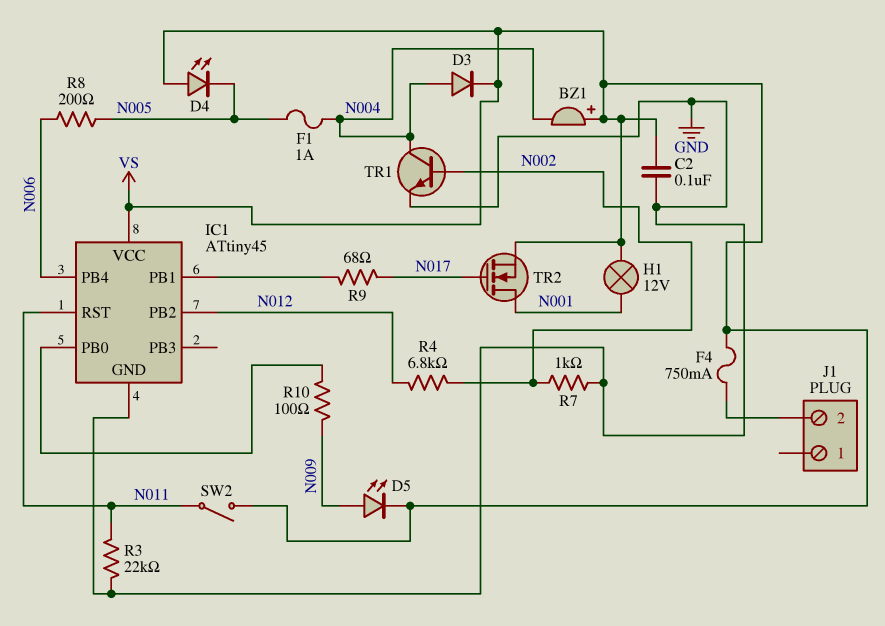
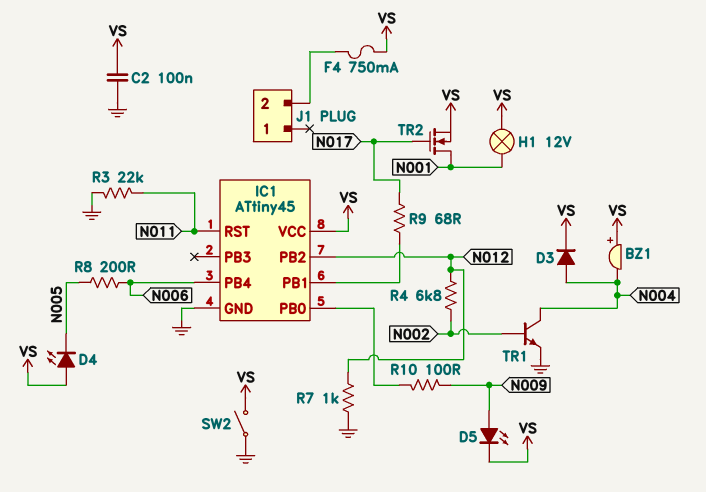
F1: 1A (N004, N005) -> none
R7: 1k (GND, N002) -> 1k (GND, N012)
SW2: switch (N011, VS) -> switch (GND, VS)

